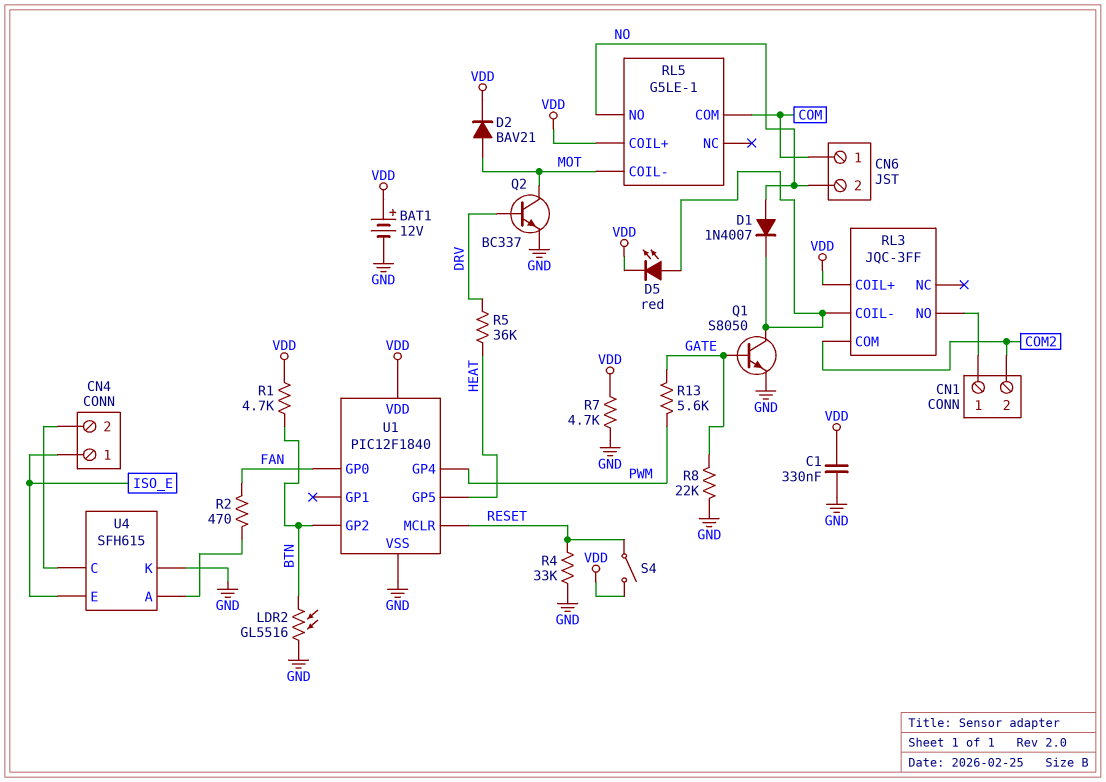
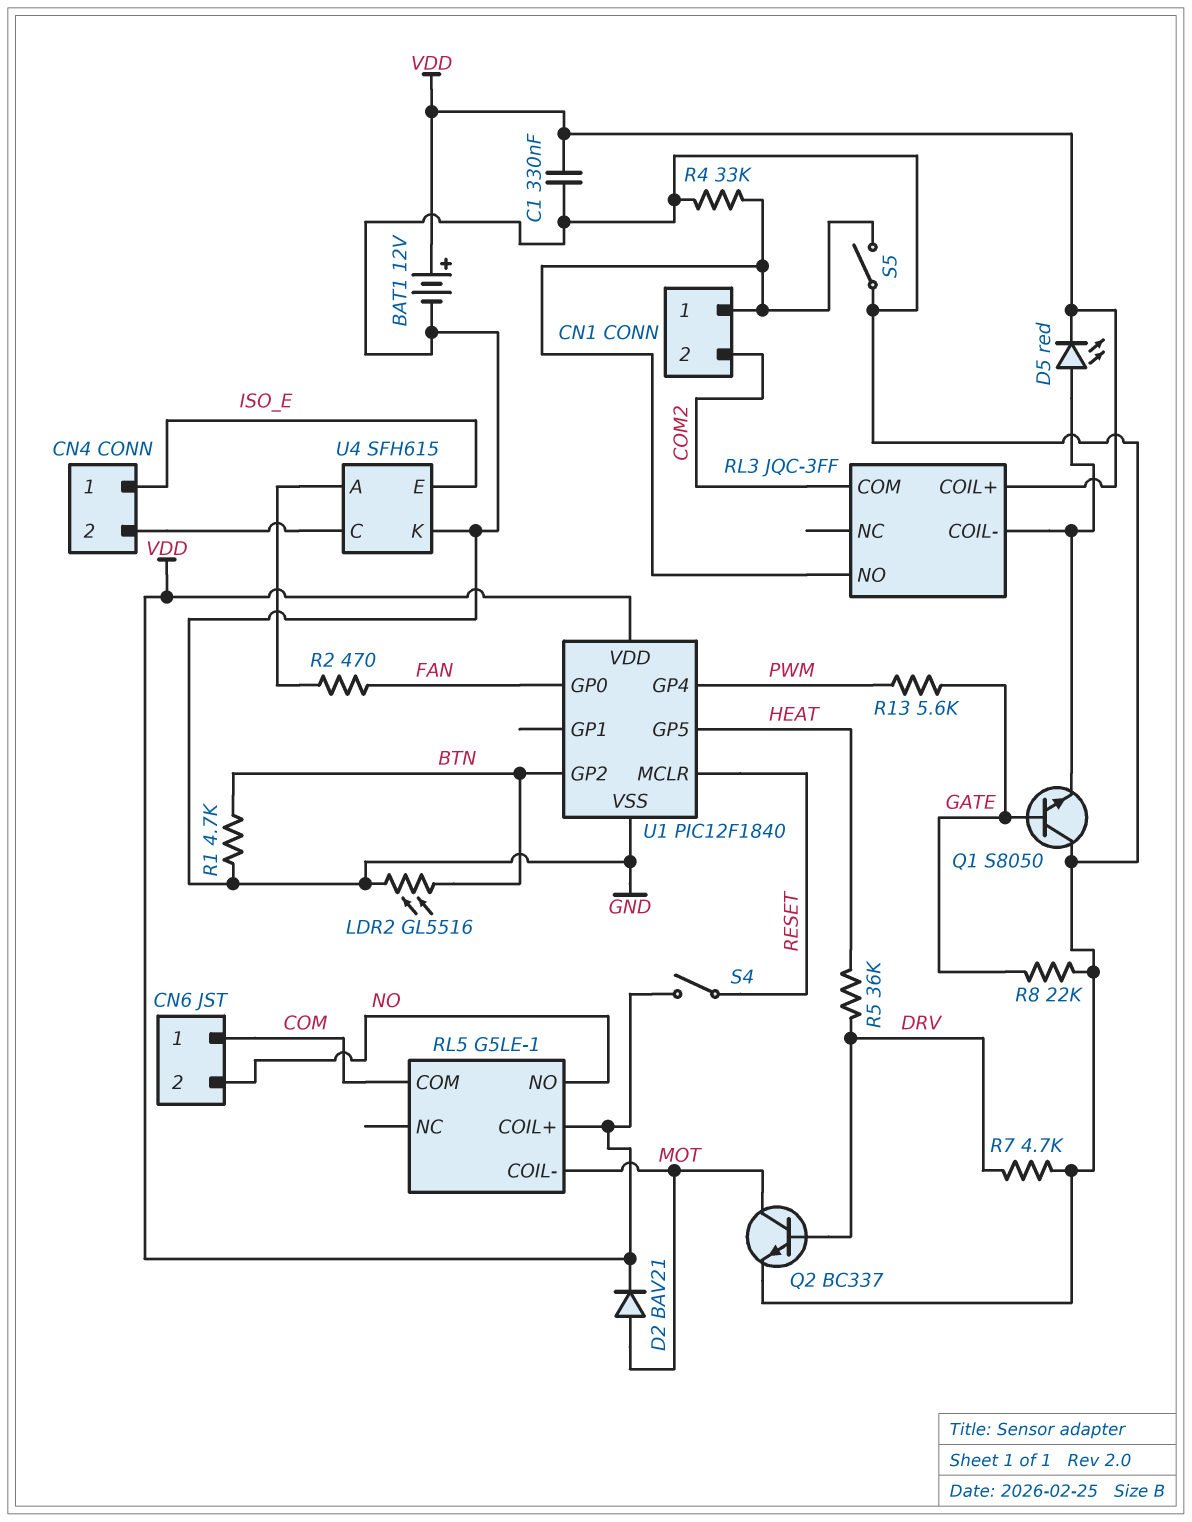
D1: diode 1N4007 (A NO, K RL3/COIL-) -> none
Q1: NPN S8050 (B GATE, C RL3/COIL-, E GND) -> NPN S8050 (B GATE, C GND, E RL3/COIL-)
R1: 4.7k (BTN, VDD) -> 4.7k (BTN, GND)
R4: 33k (GND, RESET) -> 33k (CN1/1, GND)
R7: 4.7k (GND, VDD) -> 4.7k (DRV, GND)
S5: none -> switch (CN1/1, GND)

